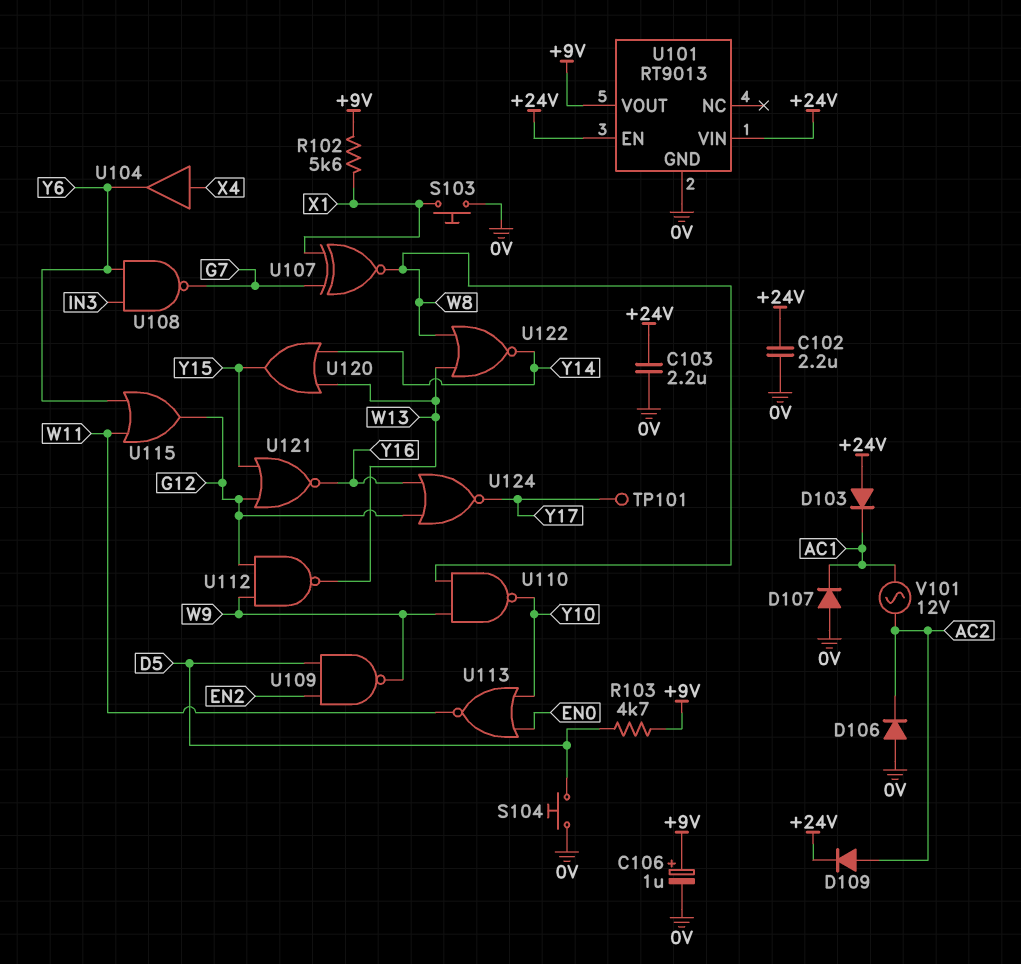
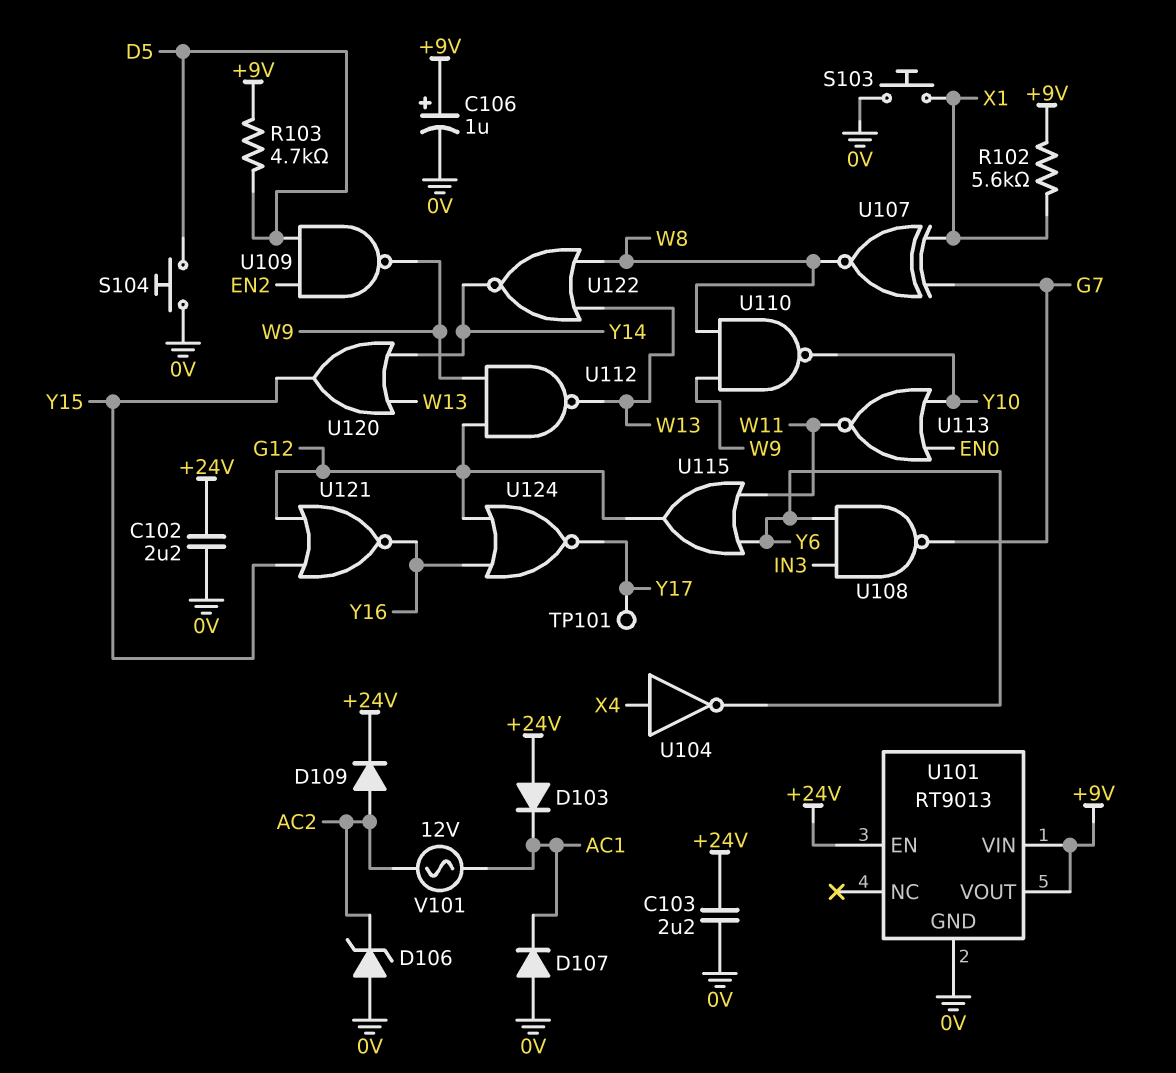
D106: diode (A 0V, K AC2) -> zener (A 0V, K AC2)
U101 pin VIN: +24V -> +9V
U104: buffer (in X4, out Y6) -> NOT (in X4, out Y6)

